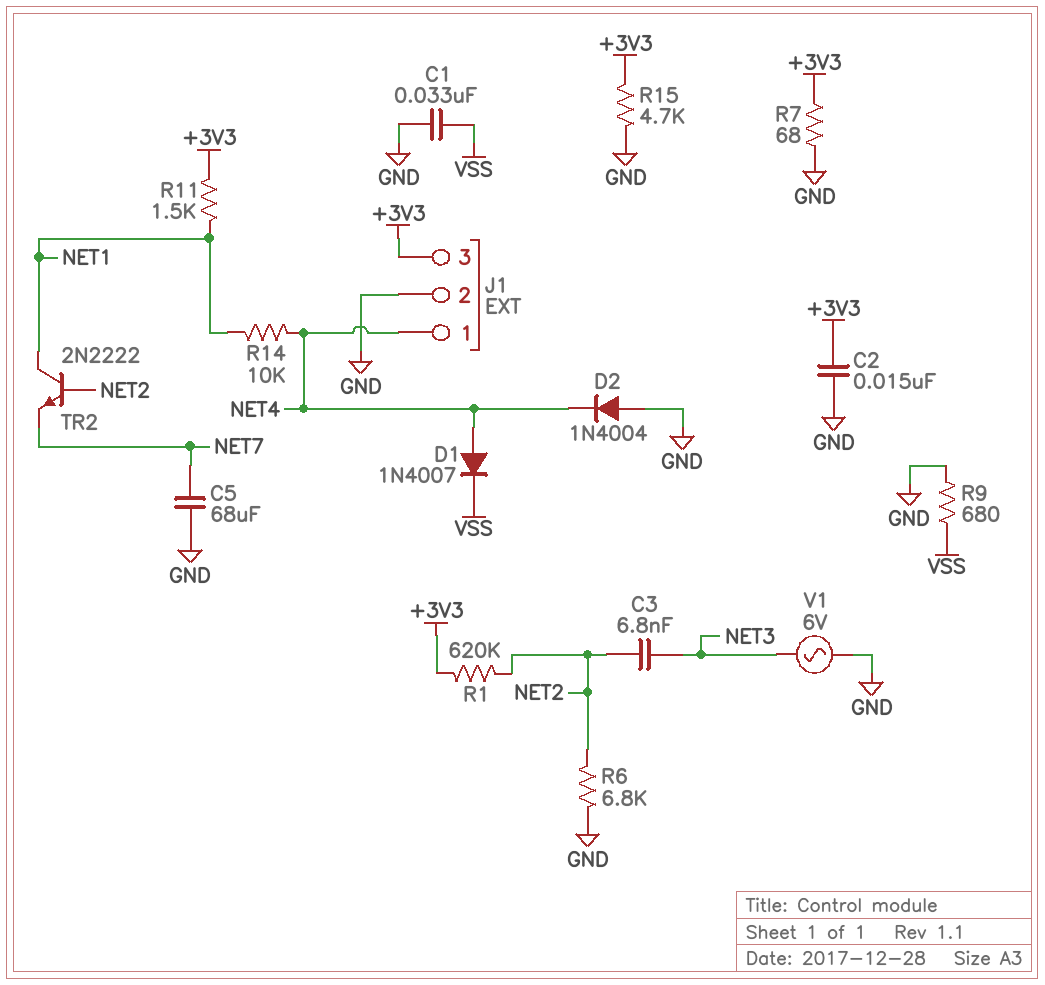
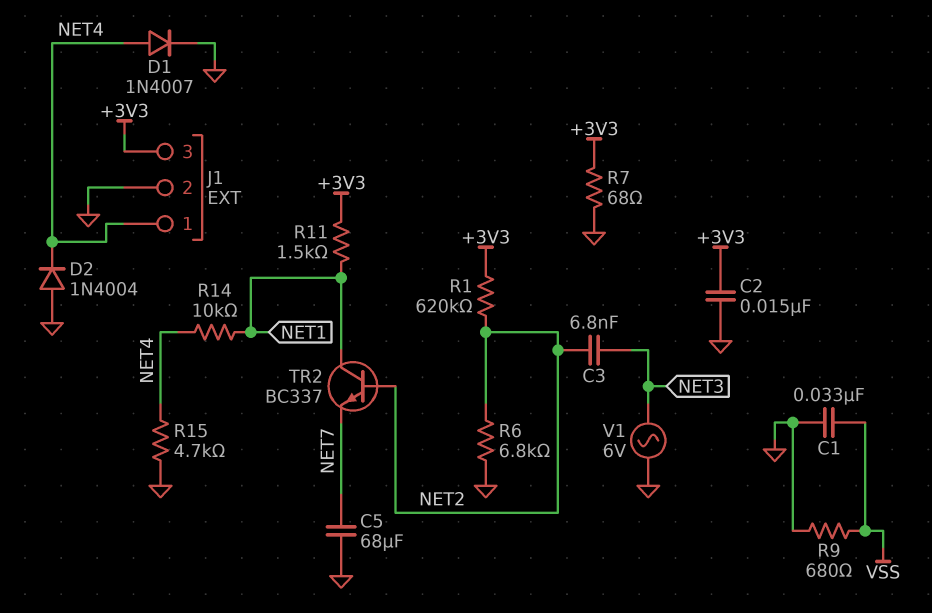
D1: diode 1N4007 (A NET4, K VSS) -> diode 1N4007 (A NET4, K GND)
R15: 4.7k (+3V3, GND) -> 4.7k (GND, NET4)
TR2: NPN 2N2222 (B NET2, C NET1, E NET7) -> NPN BC337 (B NET2, C NET1, E NET7)

